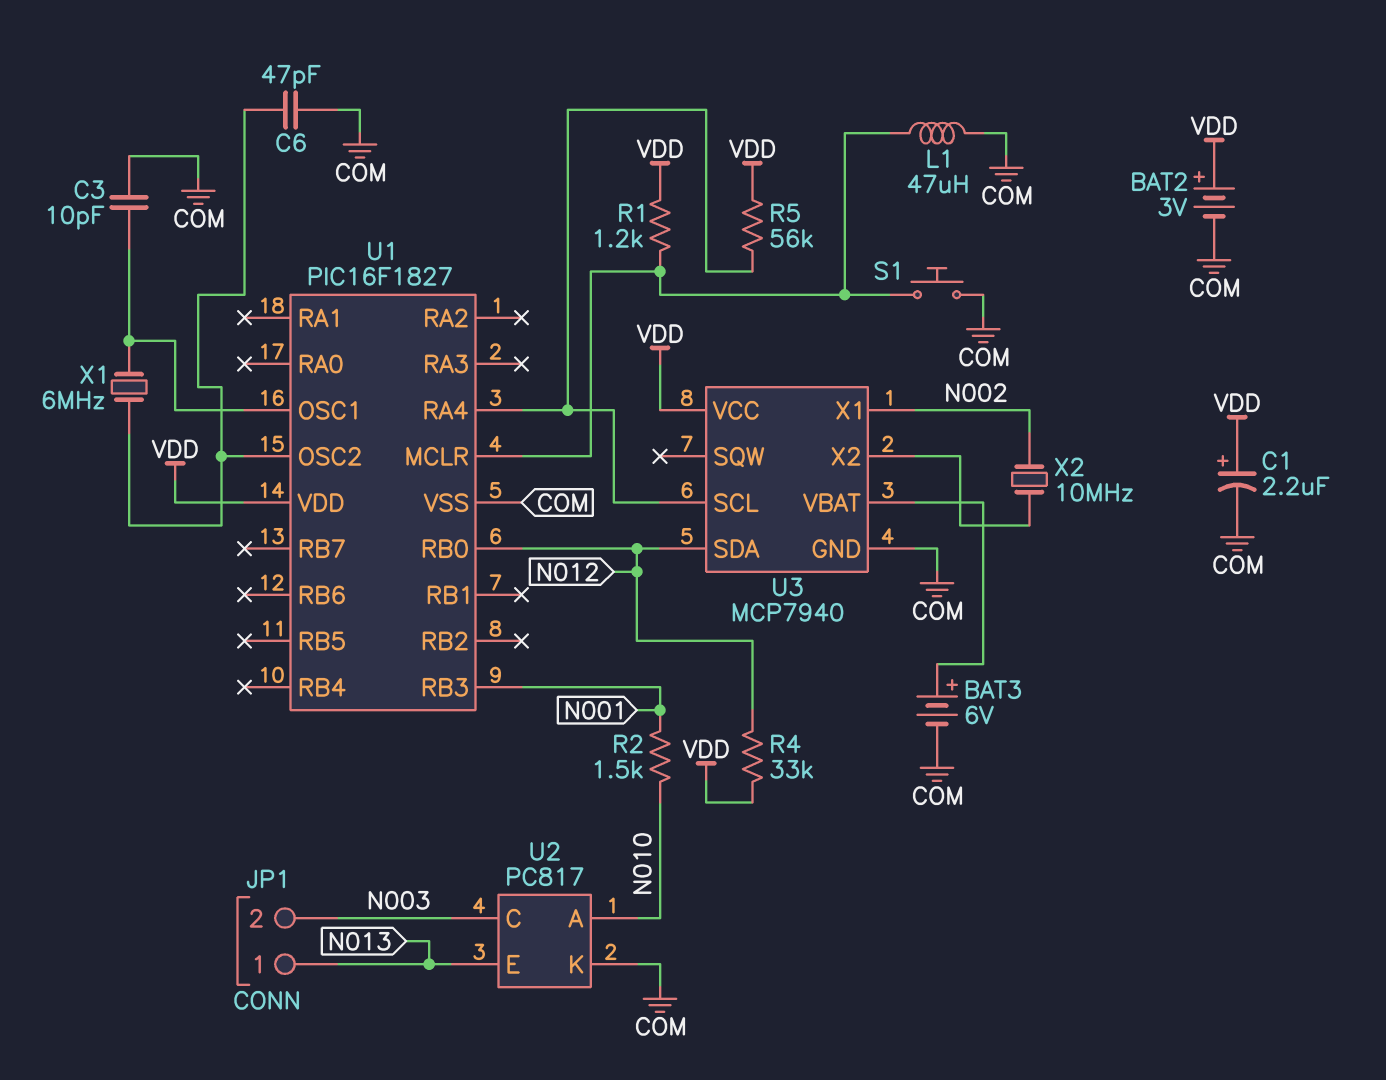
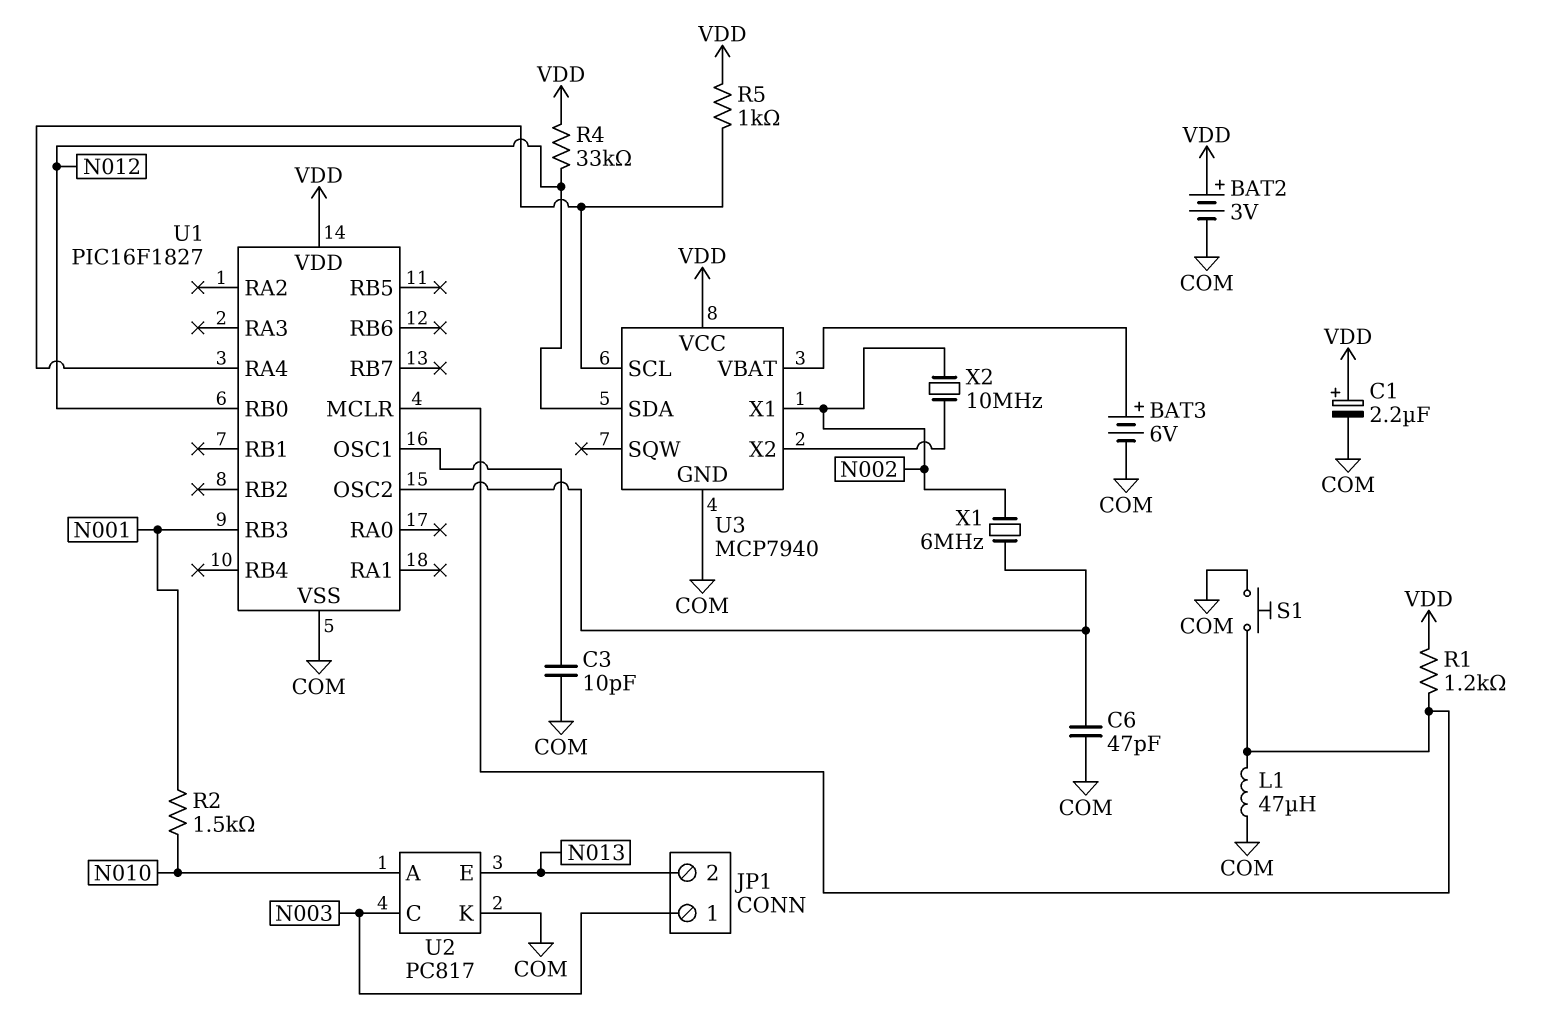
JP1 pin 1: N013 -> N003
JP1 pin 2: N003 -> N013
R5: 56k (U1/RA4, VDD) -> 1k (U1/RA4, VDD)
X1: 6MHz (U1/OSC1, U1/OSC2) -> 6MHz (N002, U1/OSC2)

